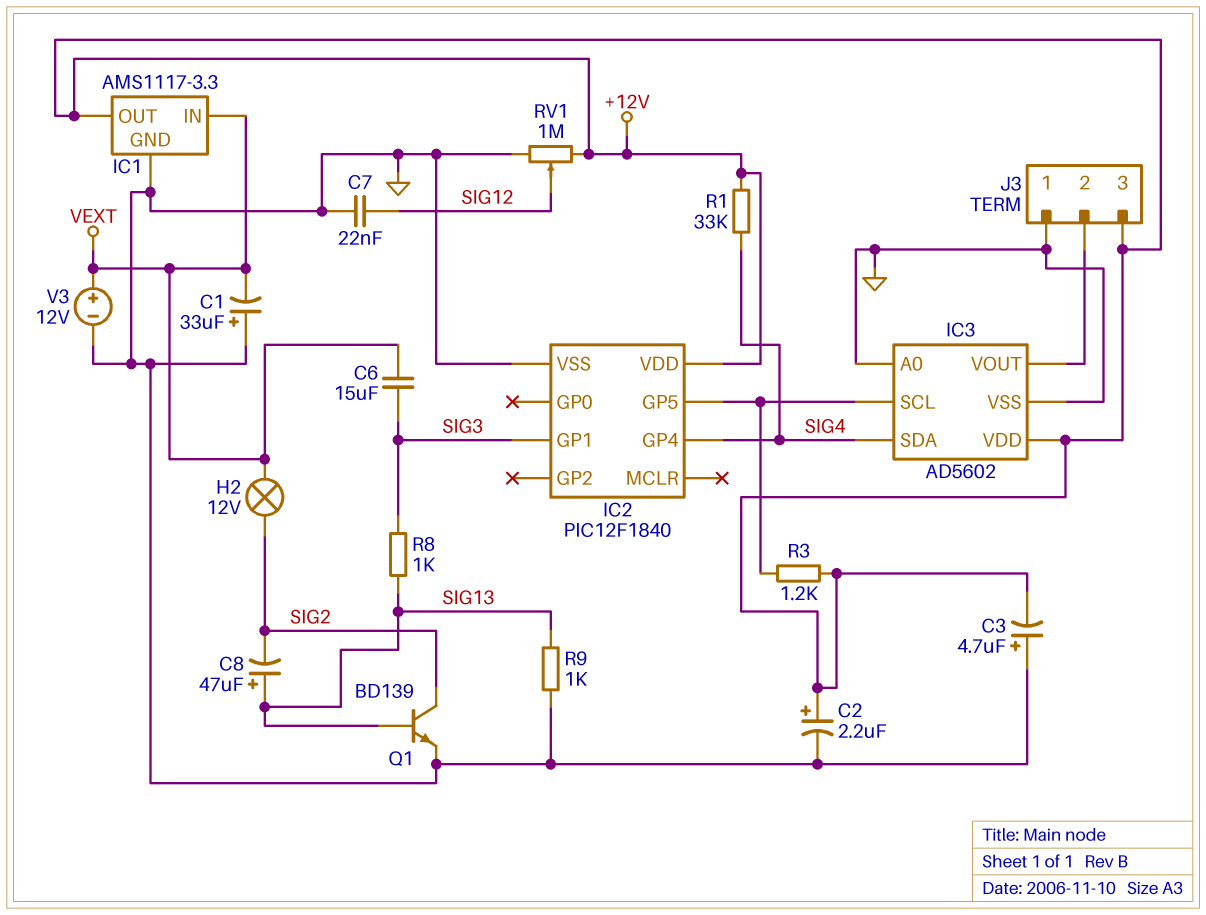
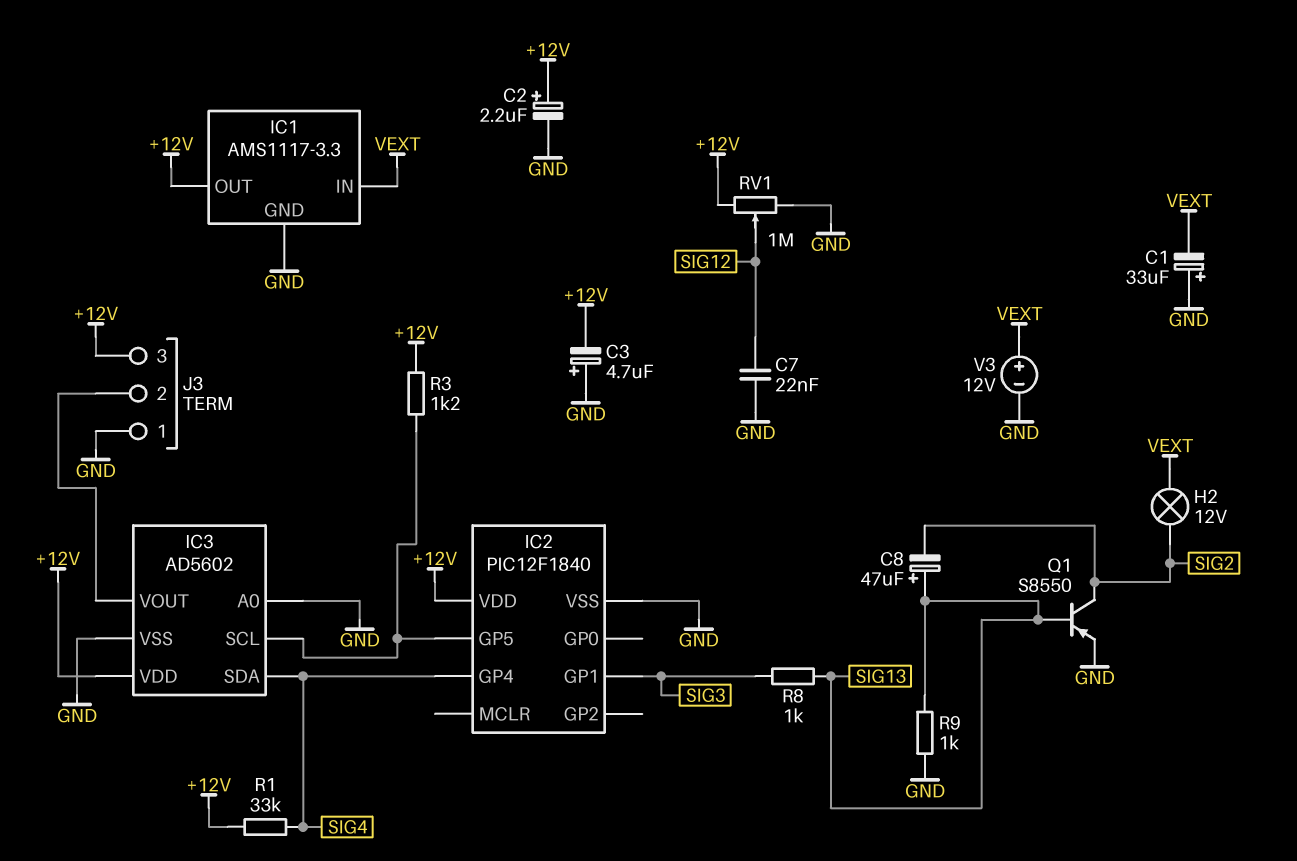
C6: 15uF (SIG3, VEXT) -> none
Q1: NPN BD139 (B SIG13, C SIG2, E GND) -> PNP S8550 (B SIG13, C SIG2, E GND)

